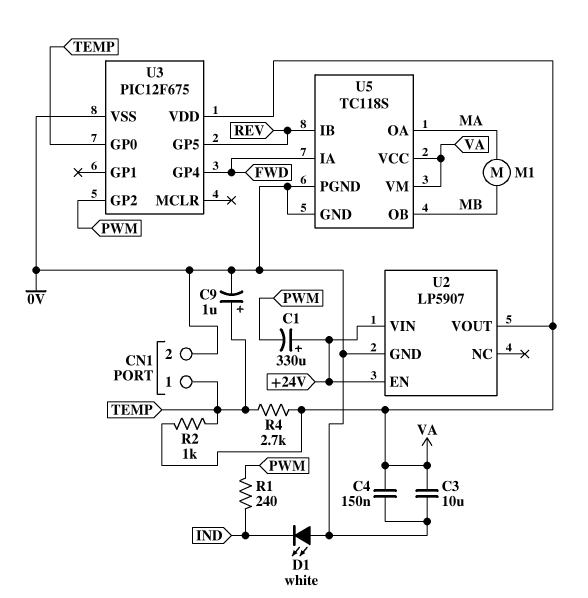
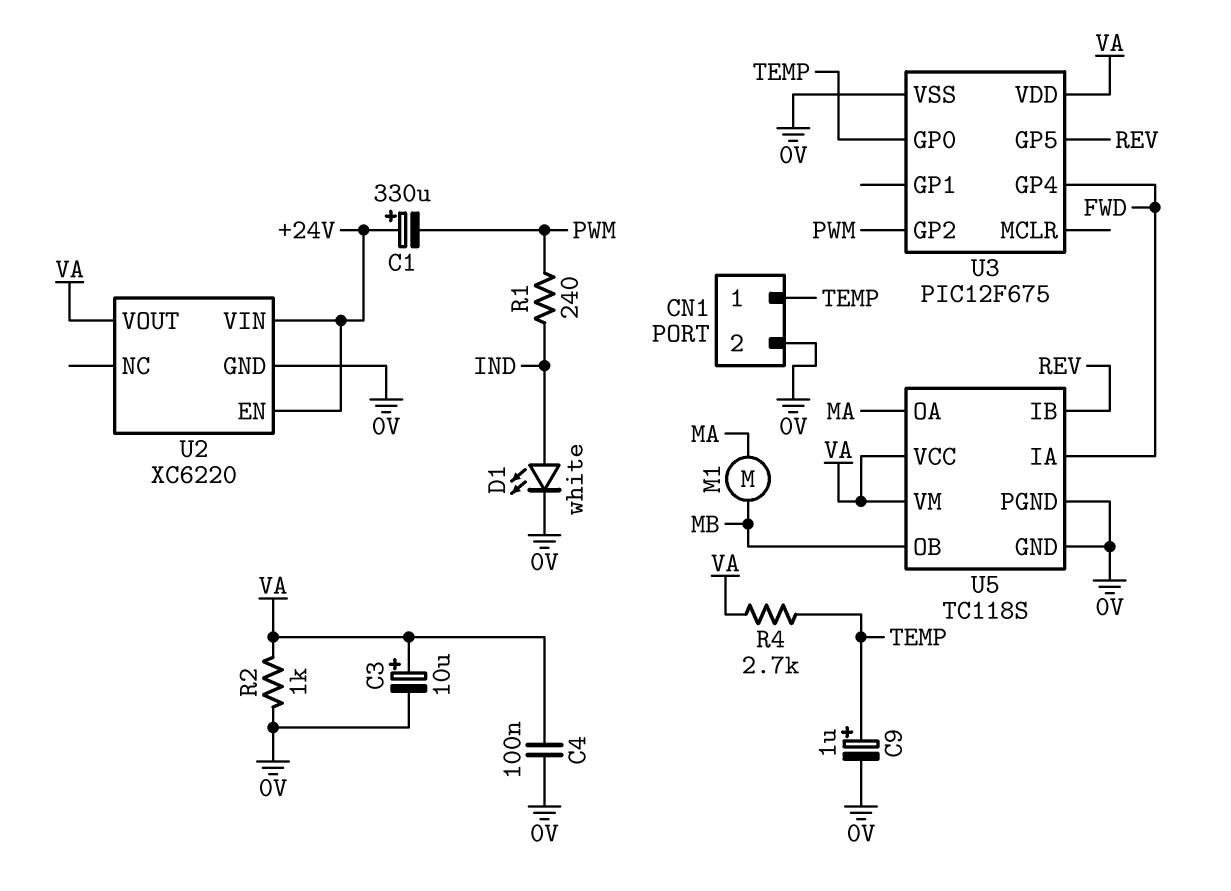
C3: 10uF (0V, VA) -> 10uF (plus VA, minus 0V)
C4: 150nF (0V, VA) -> 100nF (0V, VA)
D1: LED white (A 0V, K IND) -> LED white (A IND, K 0V)
R2: 1k (TEMP, VA) -> 1k (0V, VA)
U2: LP5907 -> XC6220

